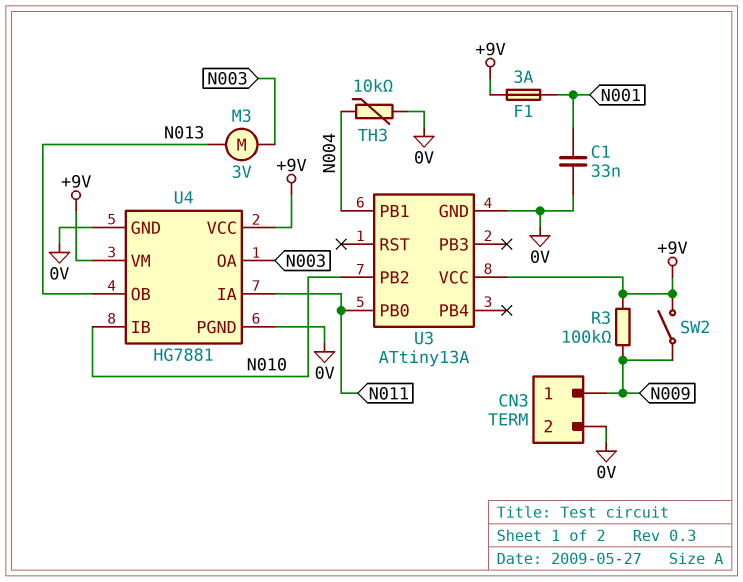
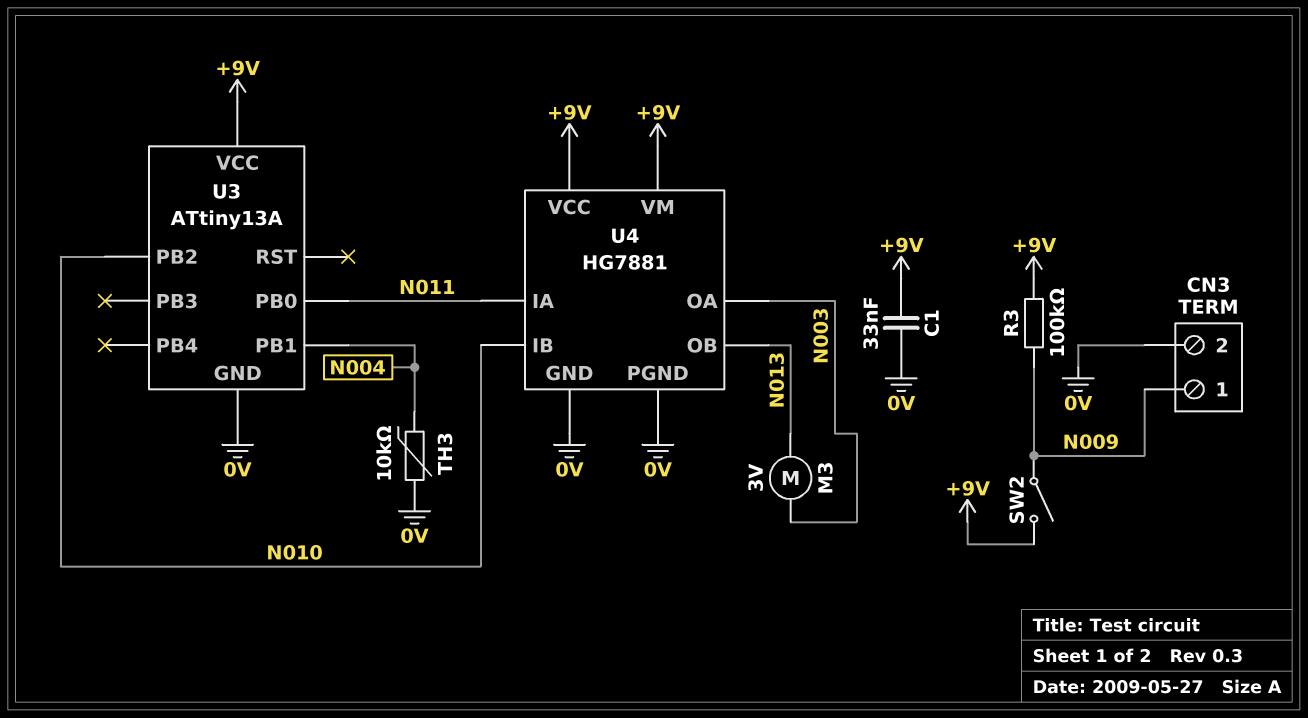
C1: 33nF (0V, N001) -> 33nF (+9V, 0V)
F1: 3A (+9V, N001) -> none

